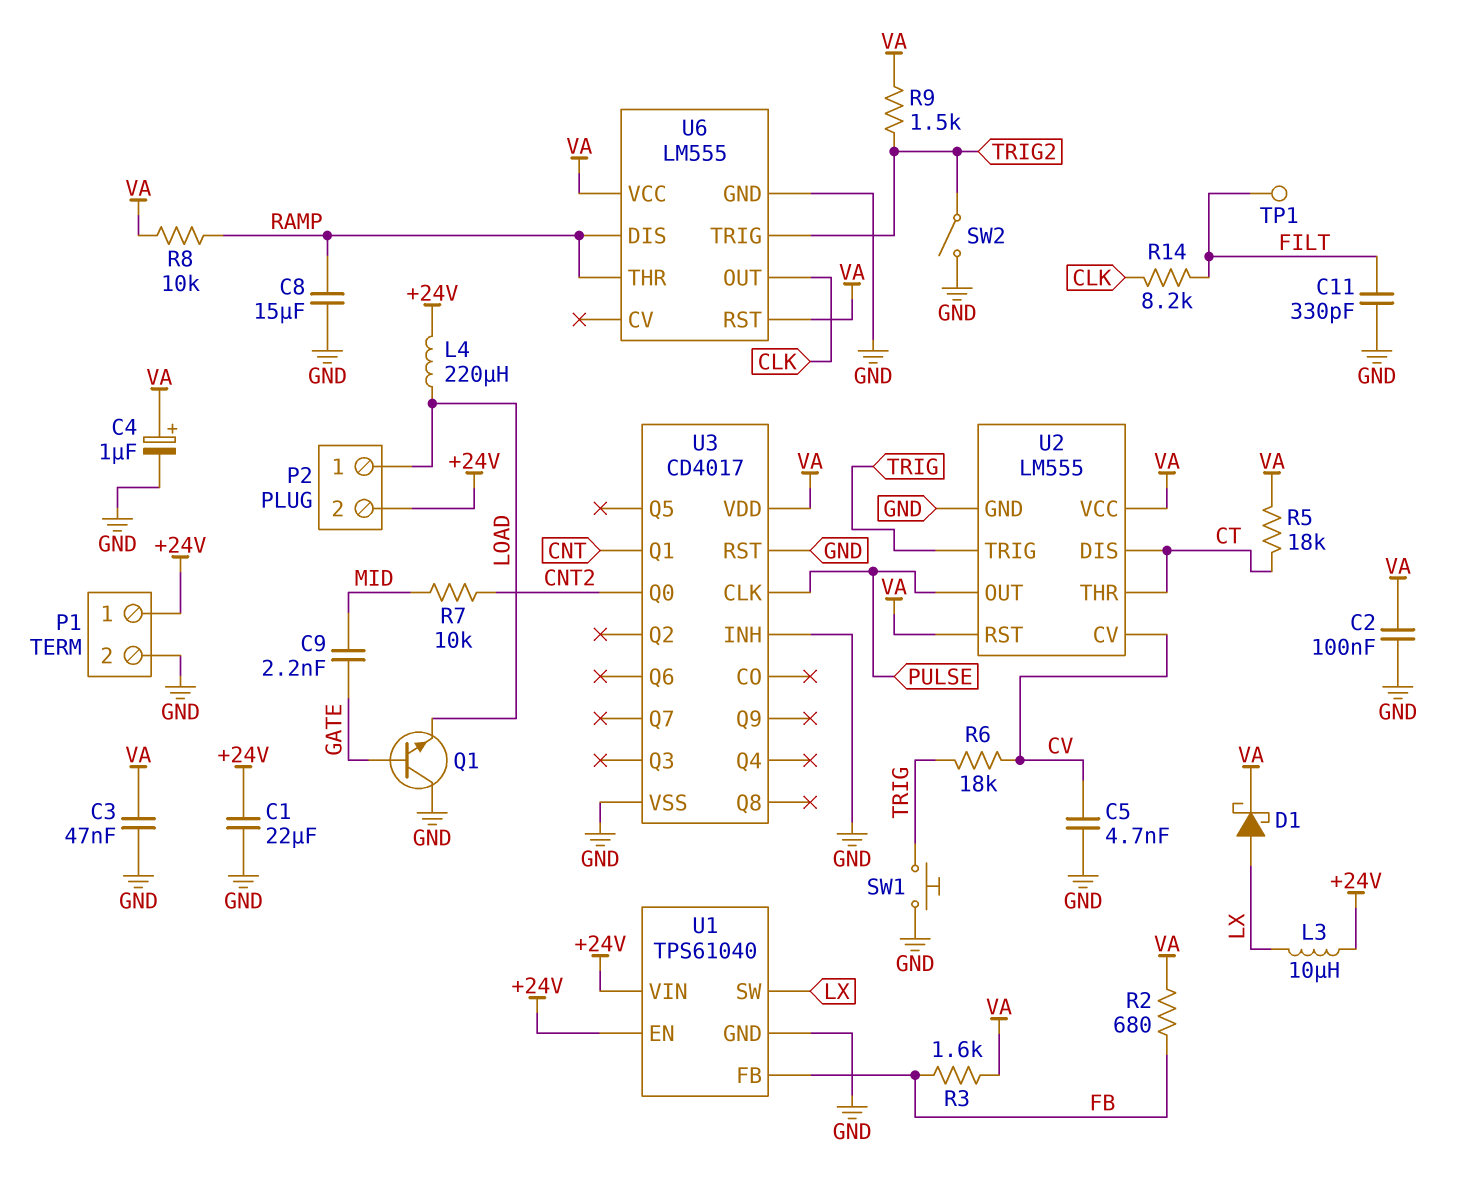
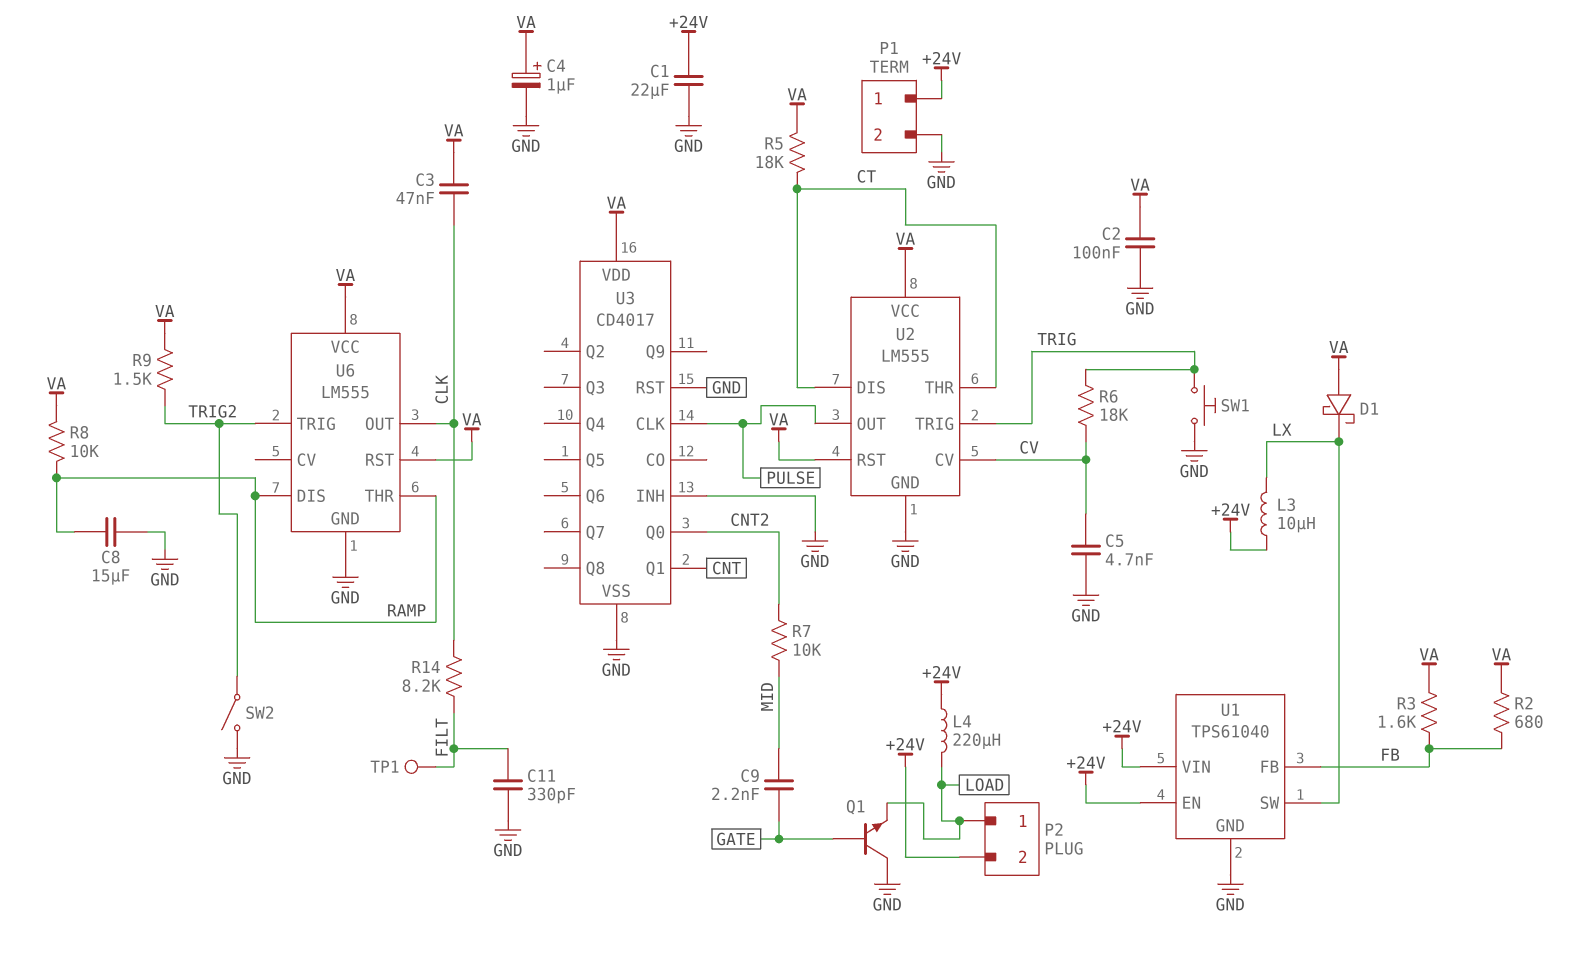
C3: 47nF (GND, VA) -> 47nF (CLK, VA)
D1: schottky (A LX, K VA) -> schottky (A VA, K LX)

